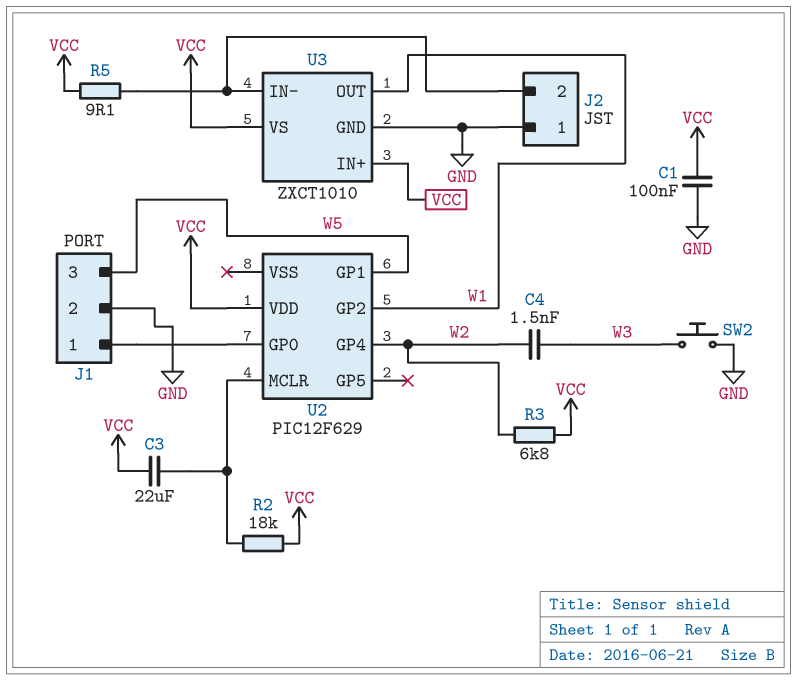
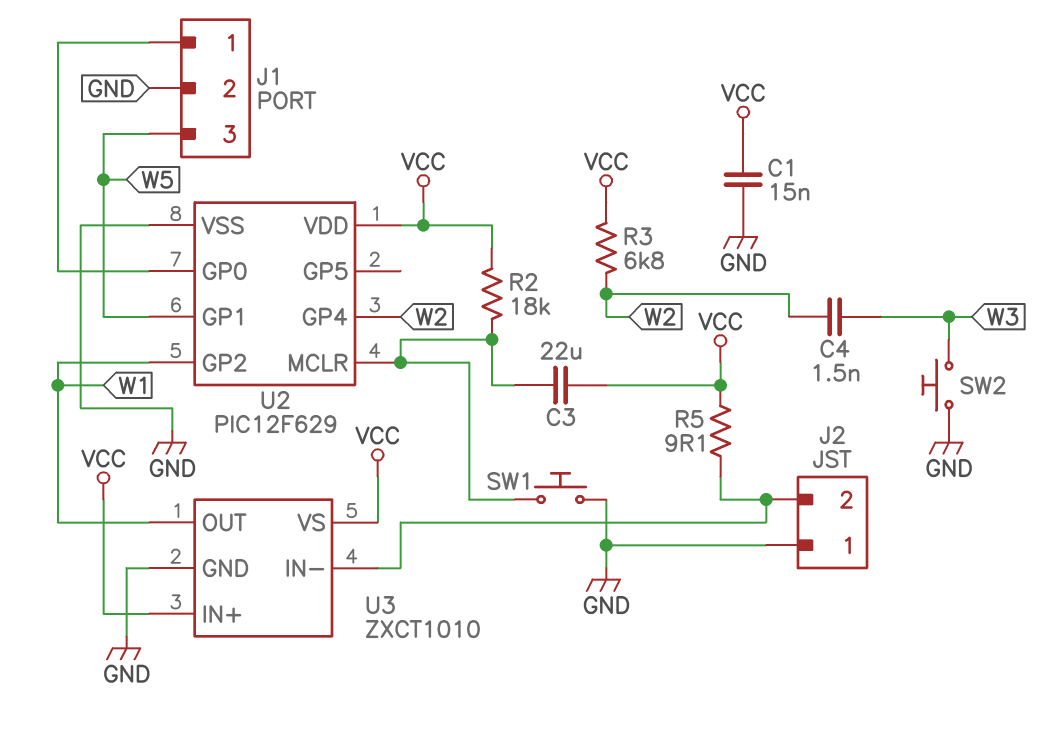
C1: 100nF (GND, VCC) -> 15nF (GND, VCC)
SW1: none -> button (GND, U2/MCLR)
U2 pin VSS: none -> GND

